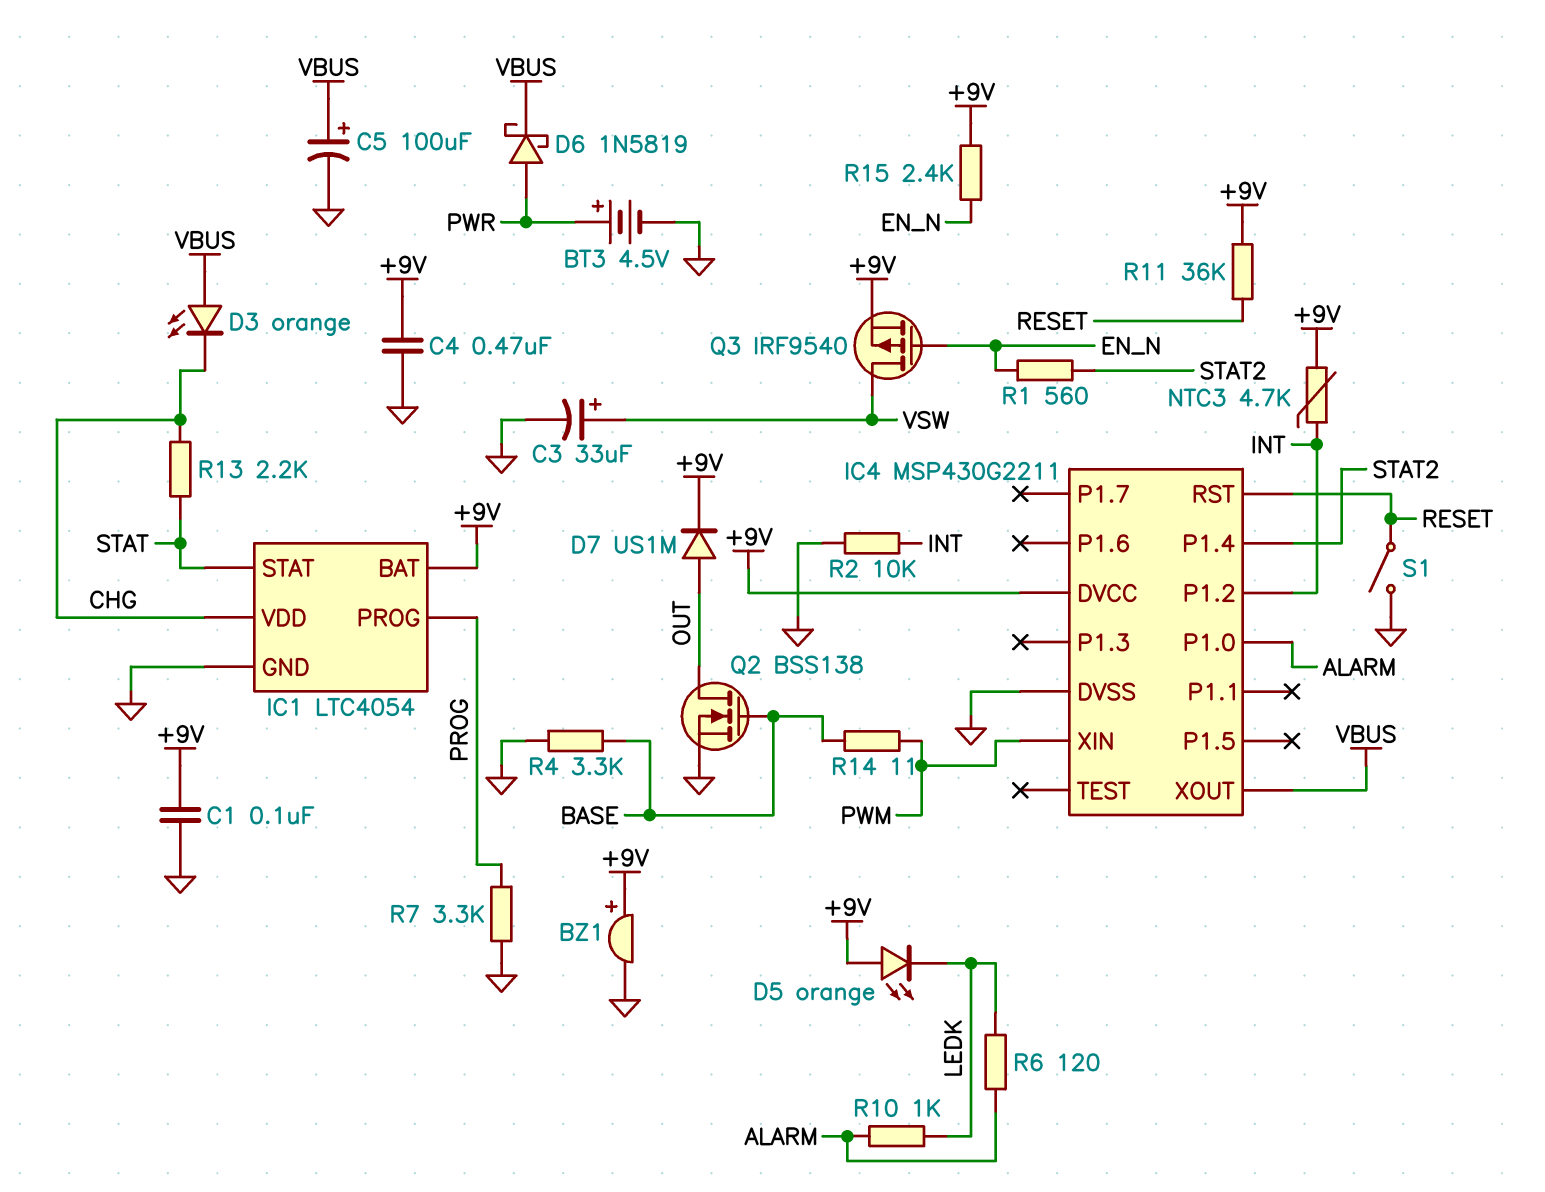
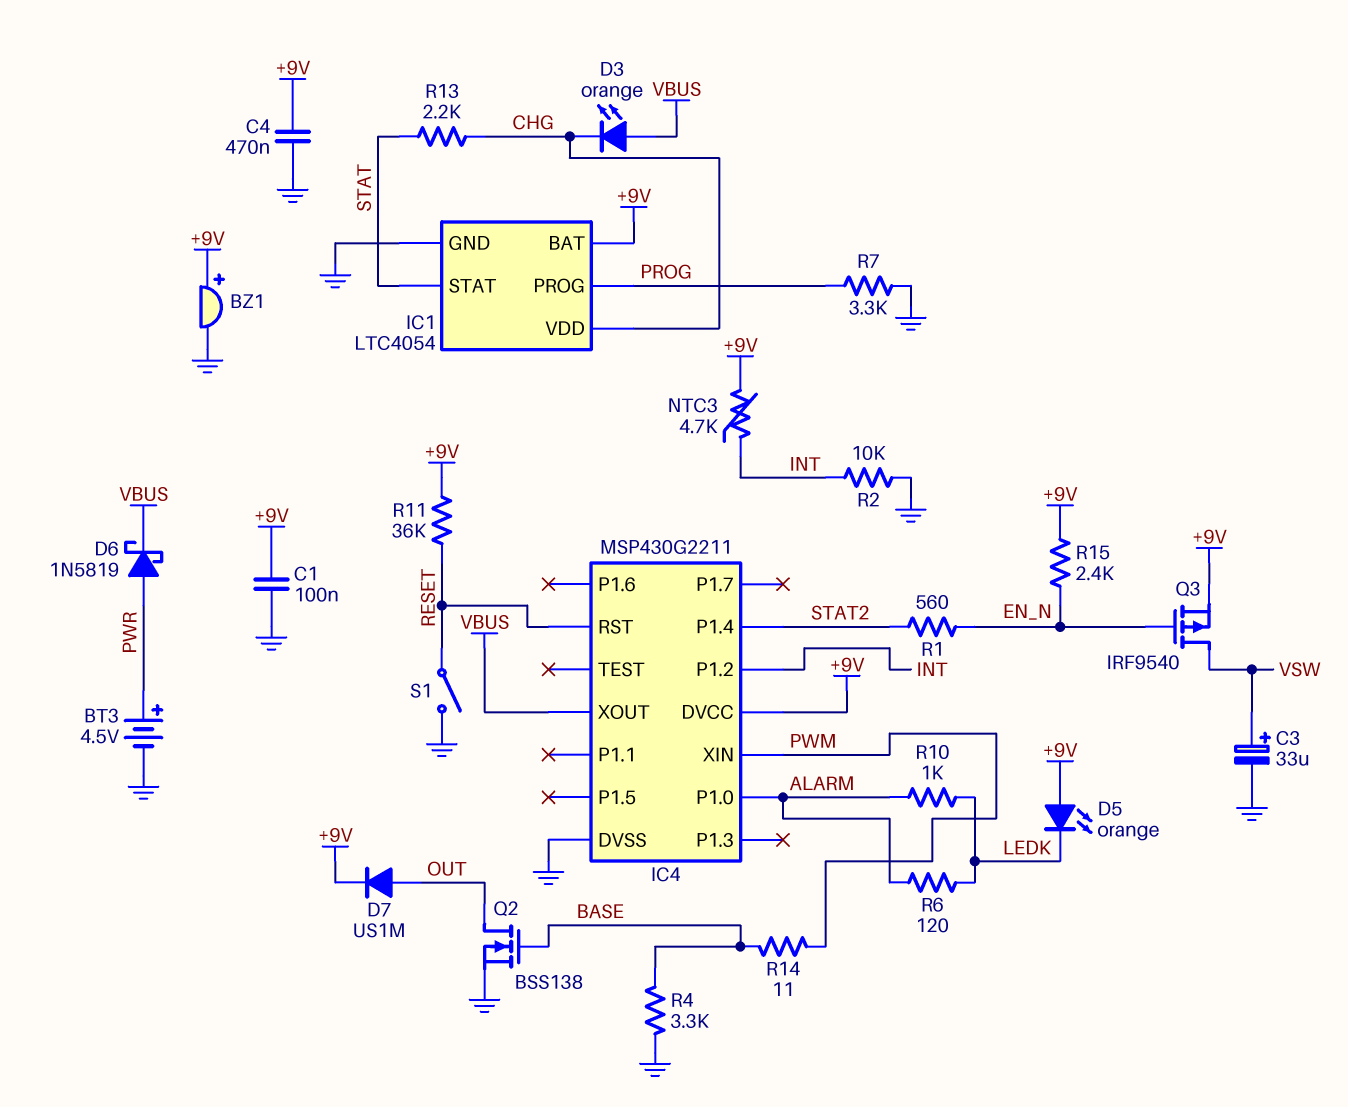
C5: 100uF (plus VBUS, minus GND) -> none

